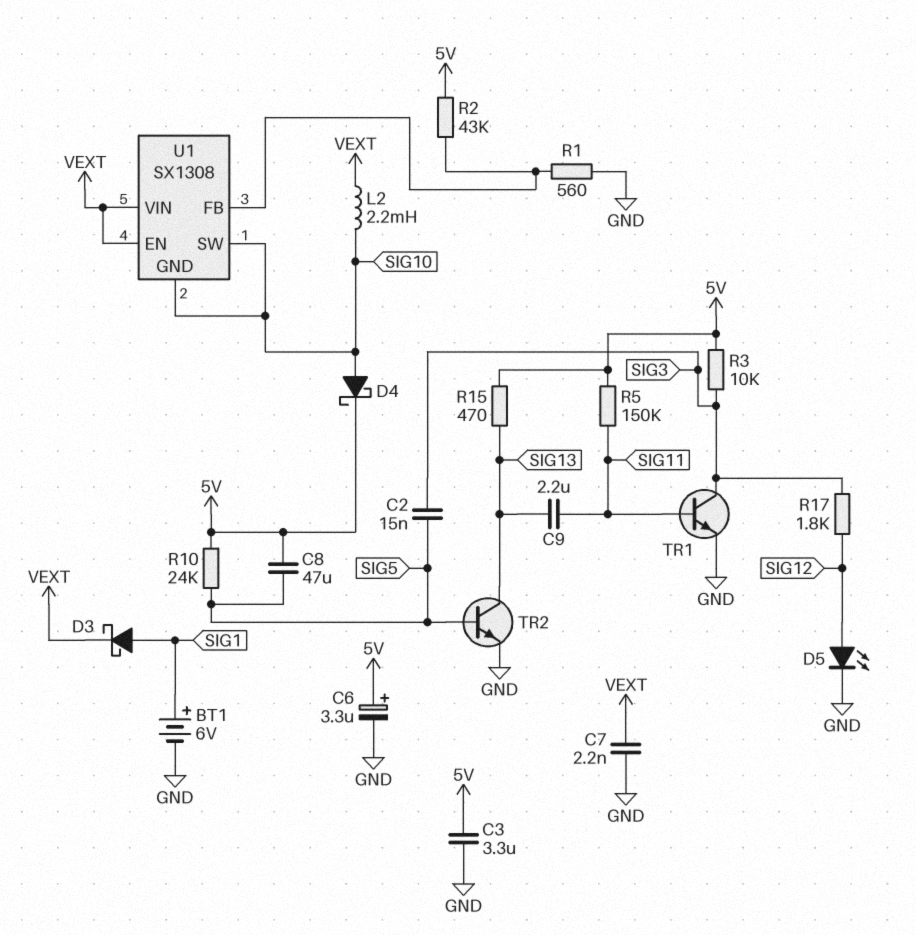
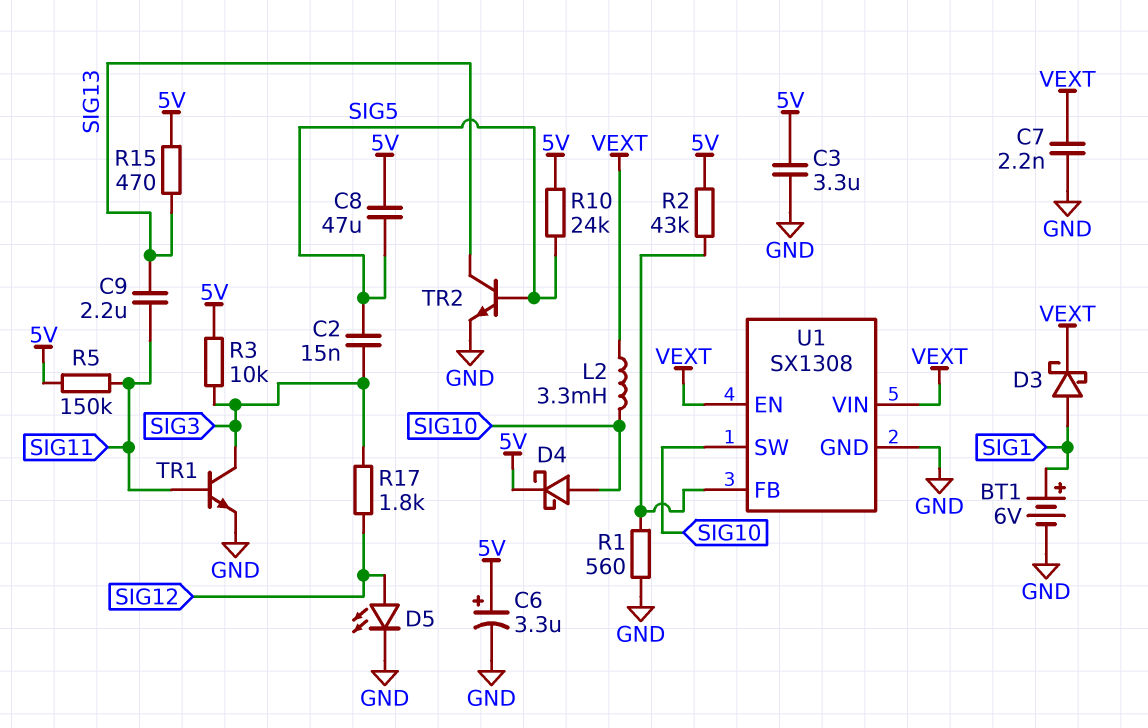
L2: 2.2mH (SIG10, VEXT) -> 3.3mH (SIG10, VEXT)
U1 pin GND: SIG10 -> GND

